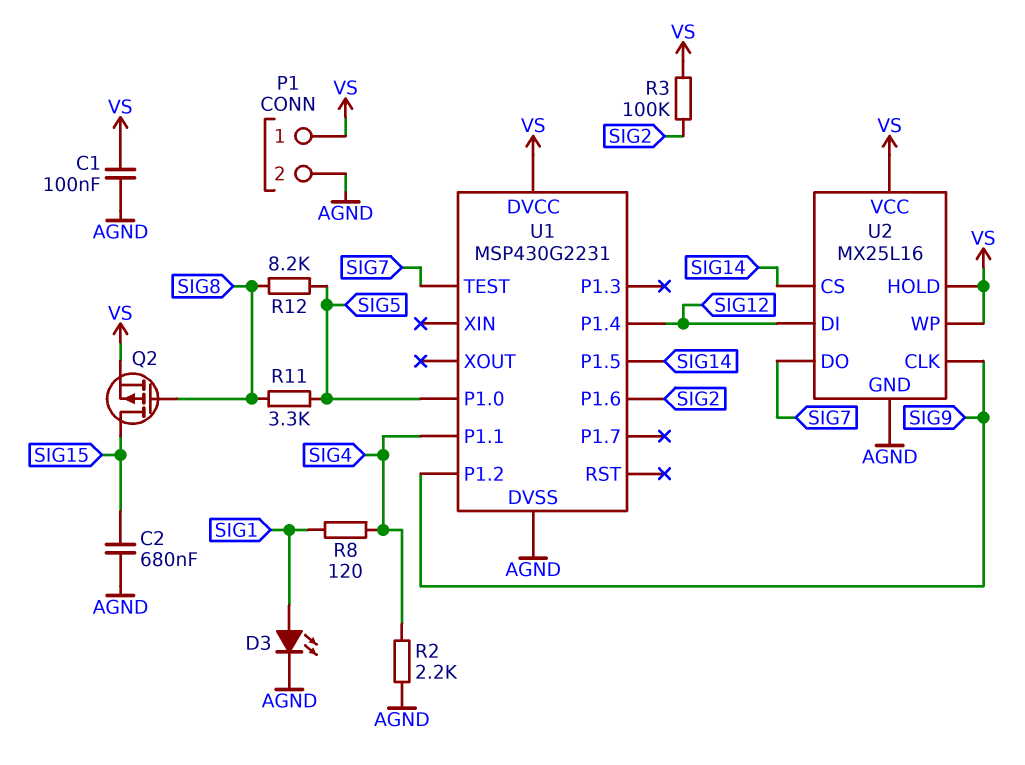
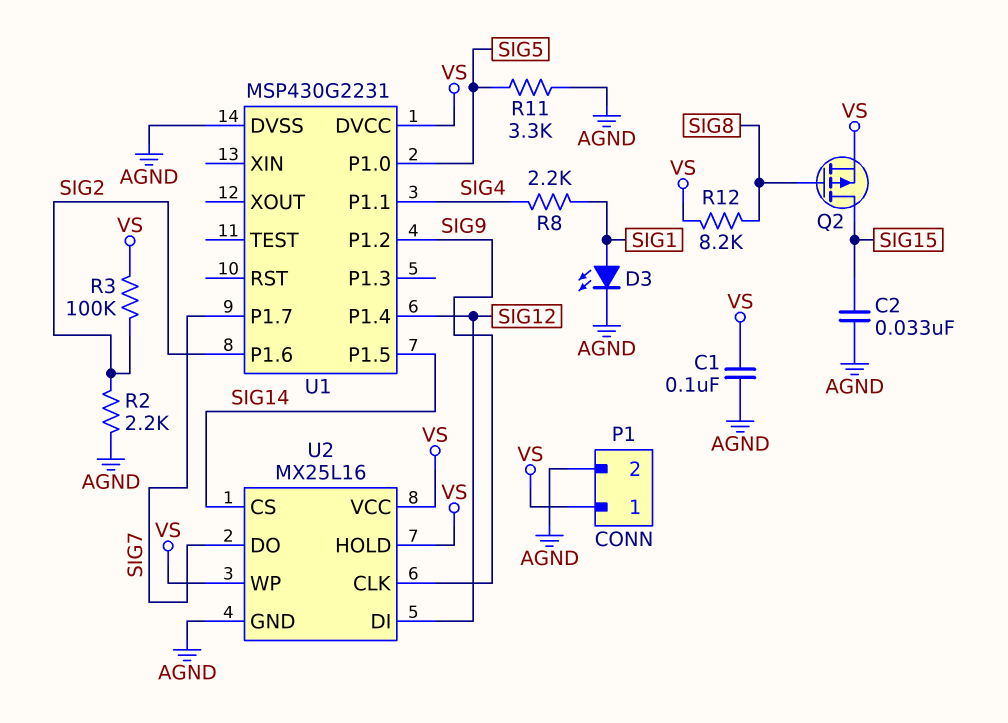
C2: 680nF (AGND, SIG15) -> 33nF (AGND, SIG15)
R2: 2.2k (AGND, SIG4) -> 2.2k (AGND, SIG2)
R8: 120 (SIG1, SIG4) -> 2.2k (SIG1, SIG4)
R11: 3.3k (SIG5, SIG8) -> 3.3k (AGND, SIG5)
R12: 8.2k (SIG5, SIG8) -> 8.2k (SIG8, VS)
U1 pin P1.7: none -> SIG7
U1 pin TEST: SIG7 -> none

